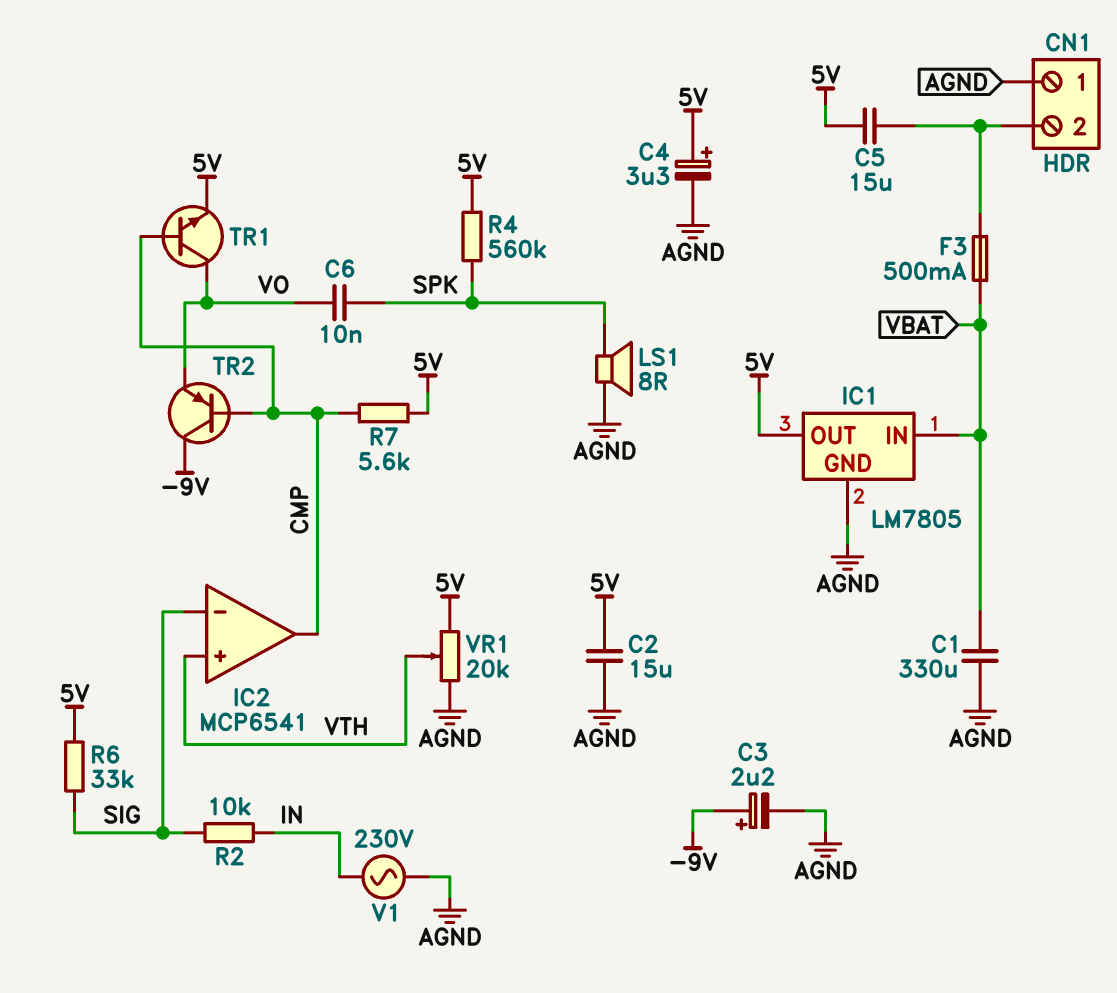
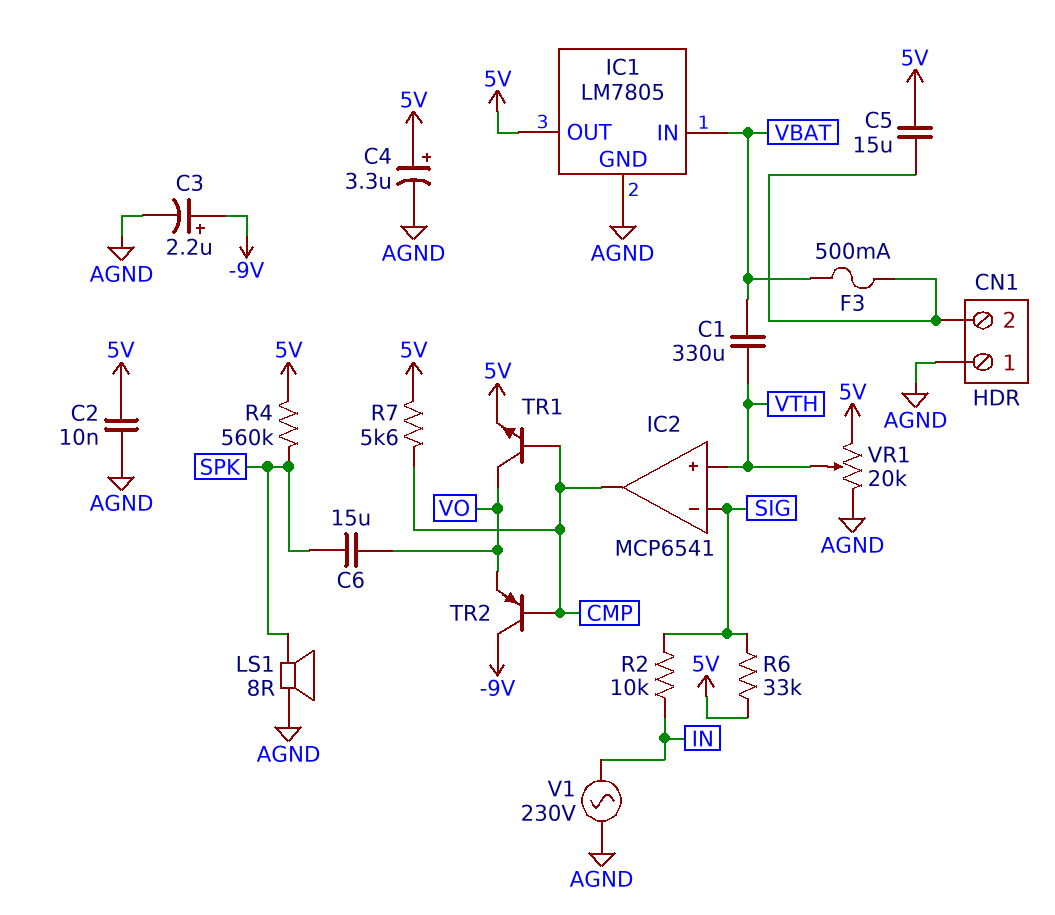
C1: 330uF (AGND, VBAT) -> 330uF (VBAT, VTH)
C2: 15uF (5V, AGND) -> 10nF (5V, AGND)
C6: 10nF (SPK, VO) -> 15uF (SPK, VO)

